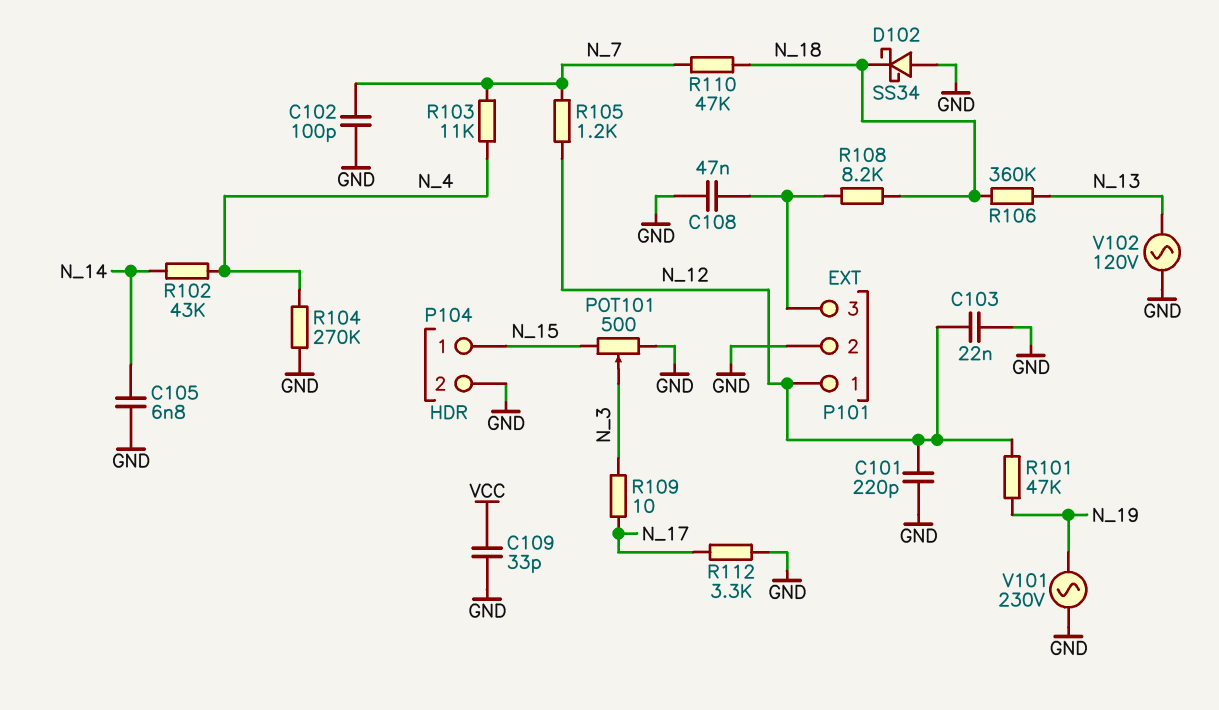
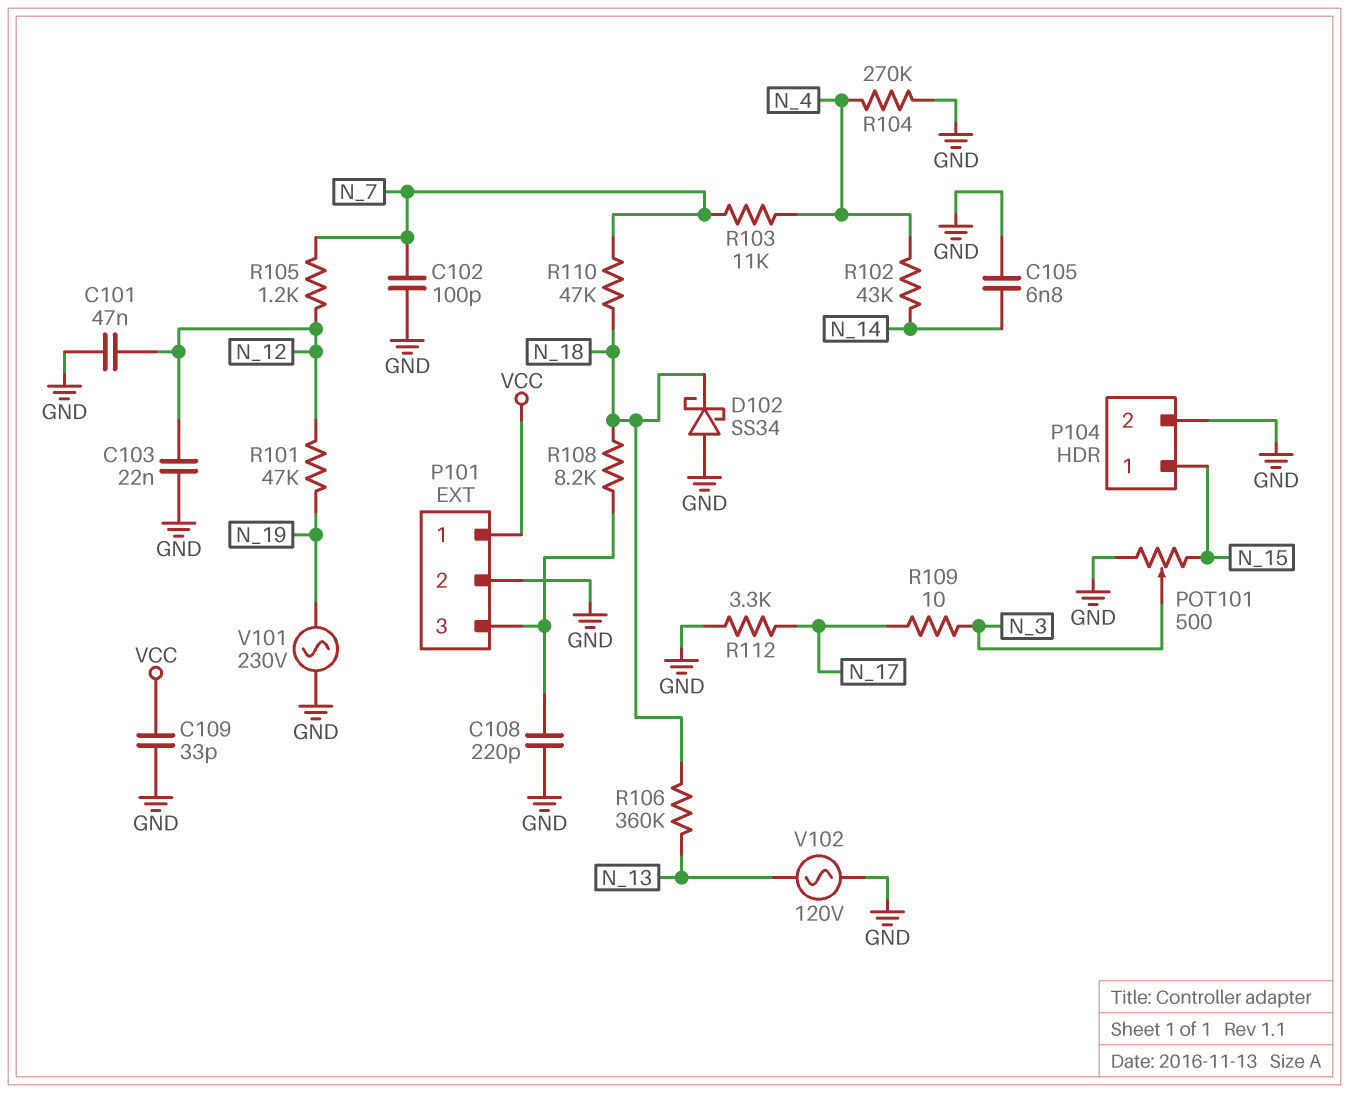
C101: 220pF (GND, N_12) -> 47nF (GND, N_12)
C108: 47nF (GND, P101/3) -> 220pF (GND, P101/3)
P101 pin 1: N_12 -> VCC

